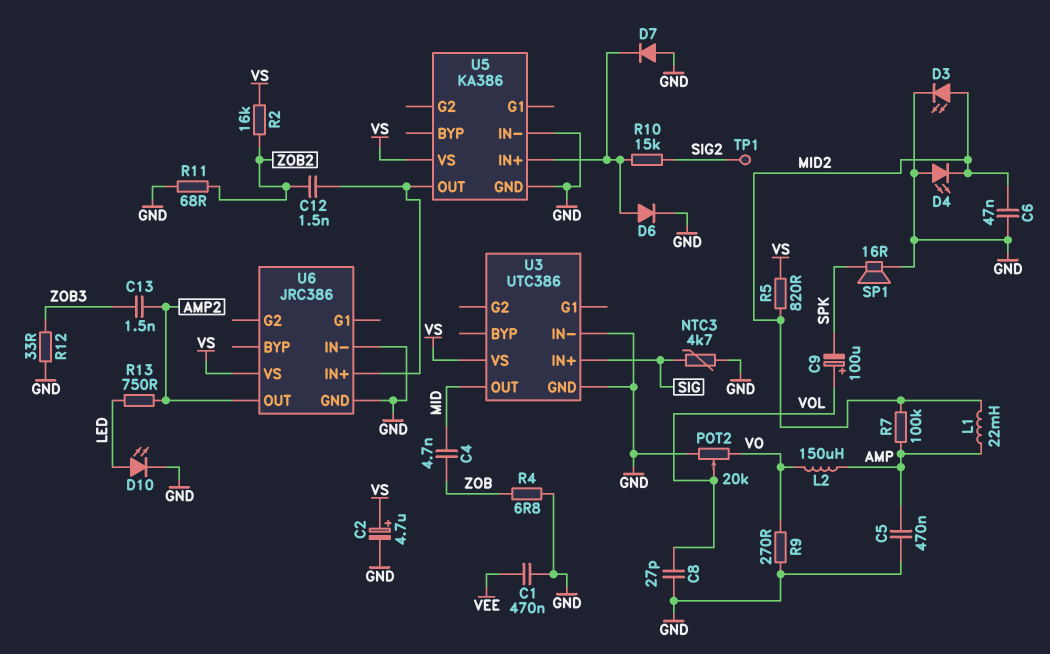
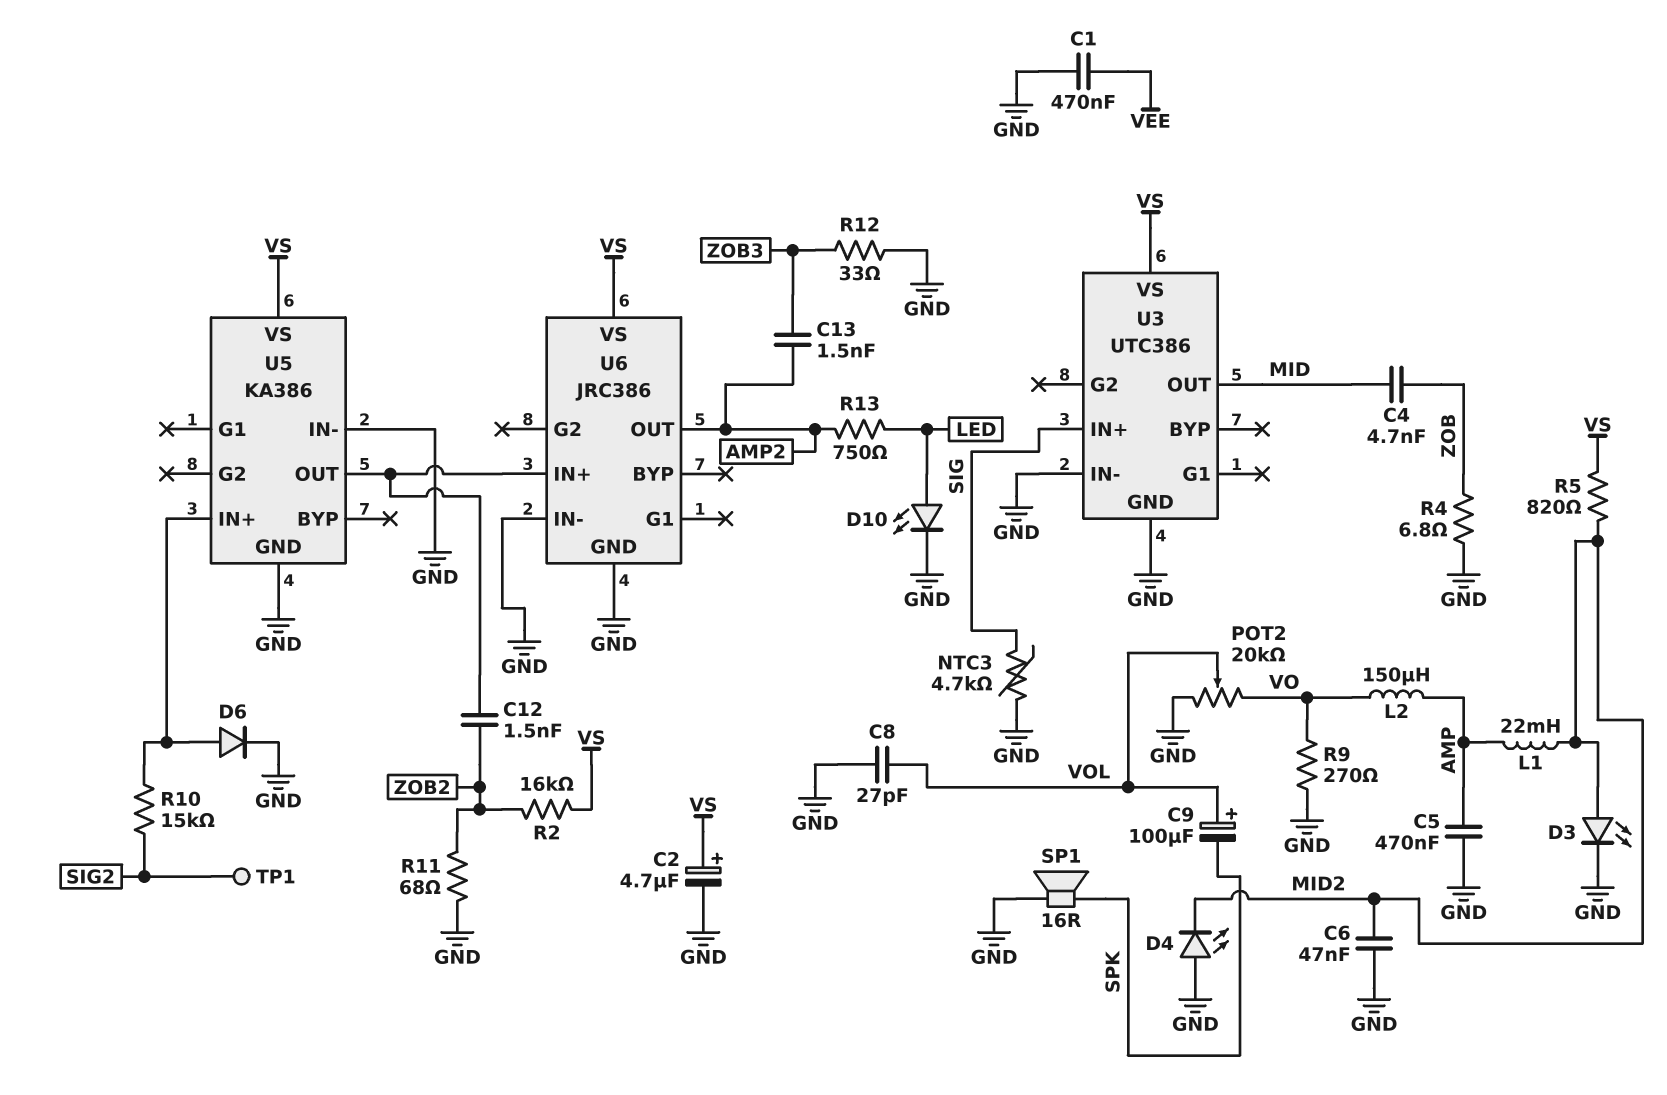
D7: diode (A GND, K U5/IN+) -> none
R7: 100k (AMP, MID2) -> none

